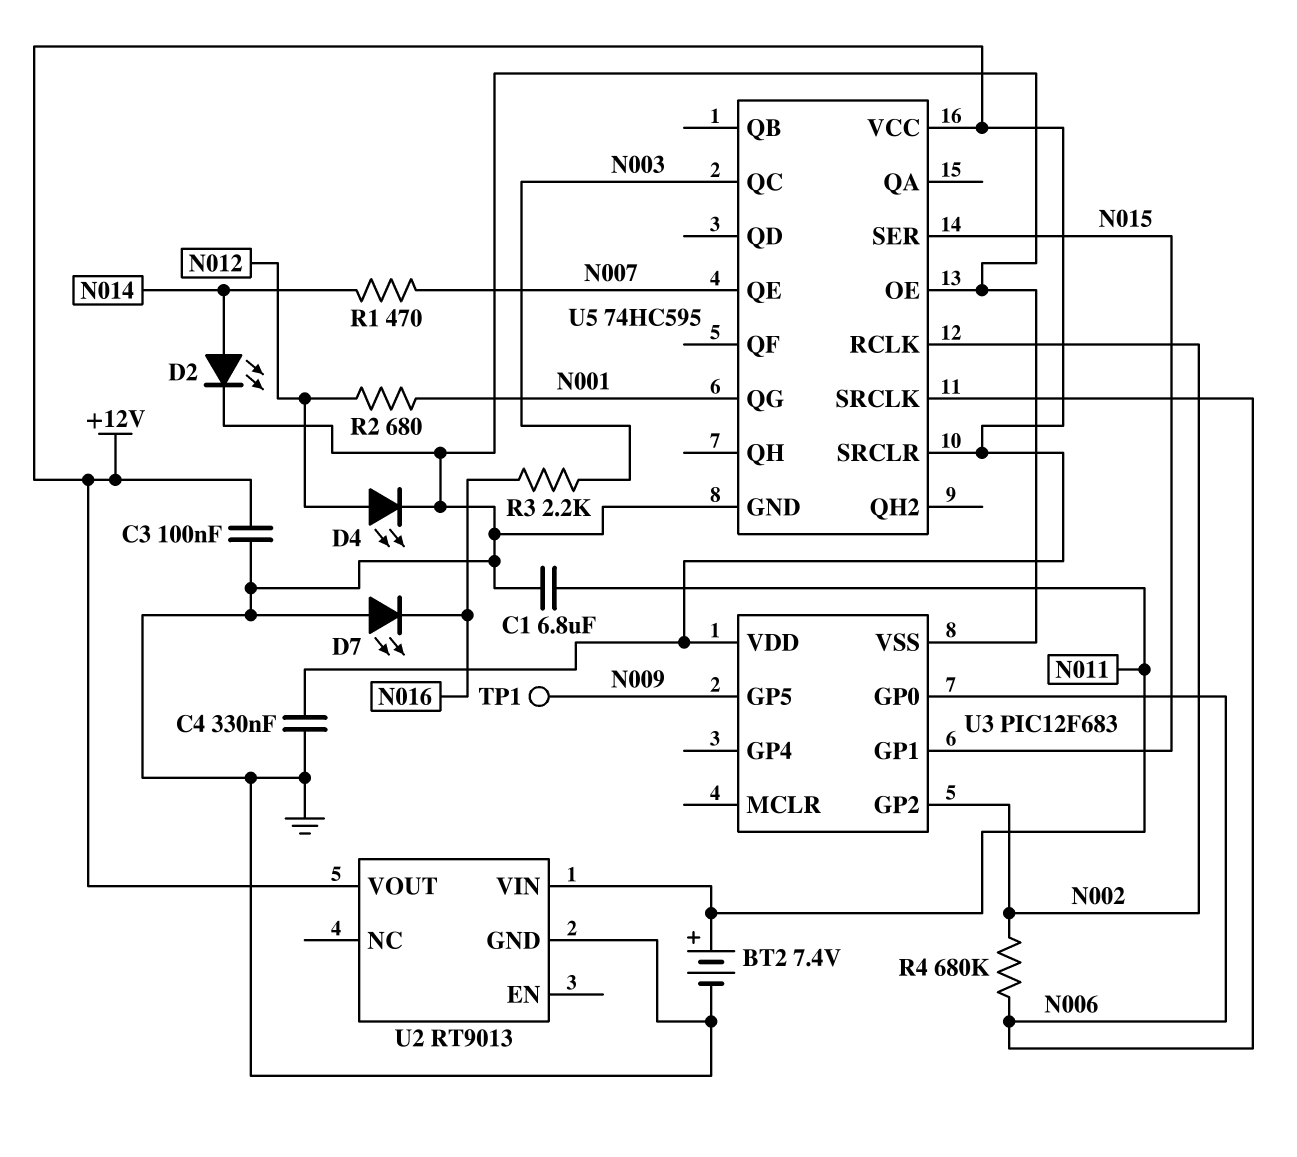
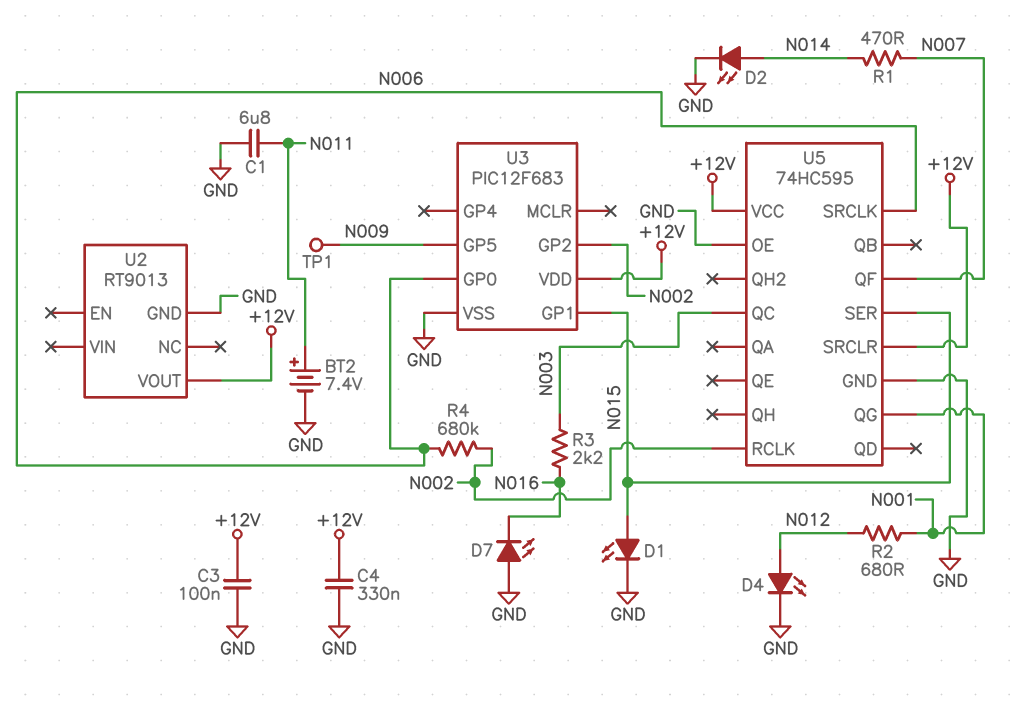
D1: none -> LED (A N015, K GND)
U2 pin VIN: N011 -> none
U5 pin QE: N007 -> none
U5 pin QF: none -> N007

